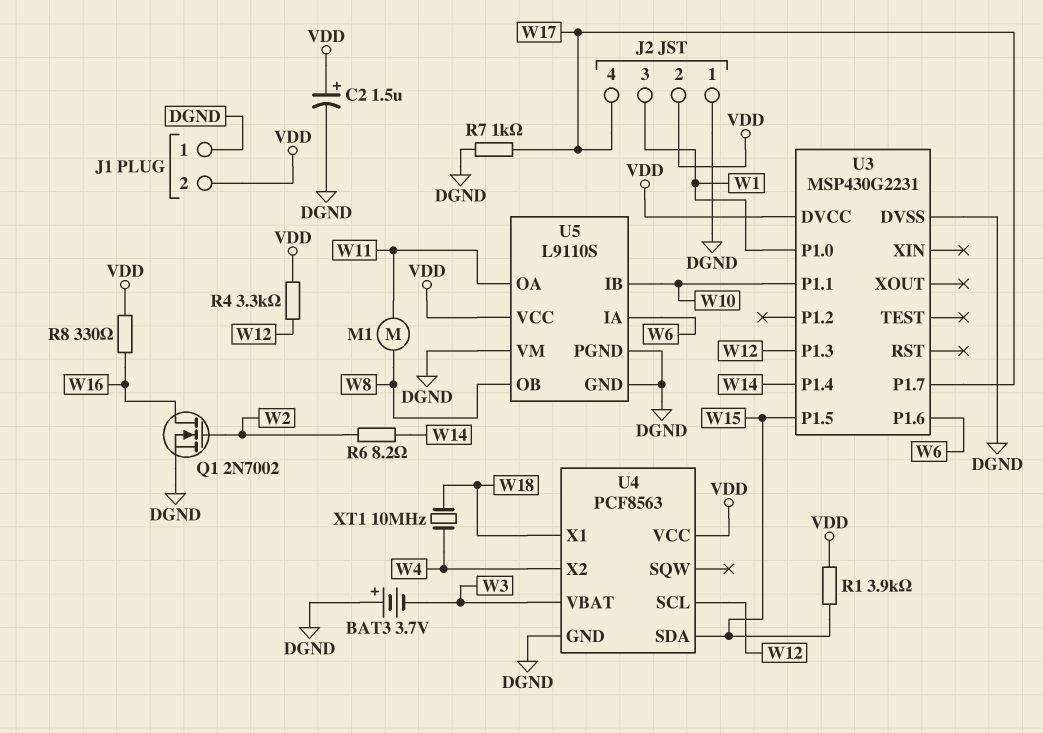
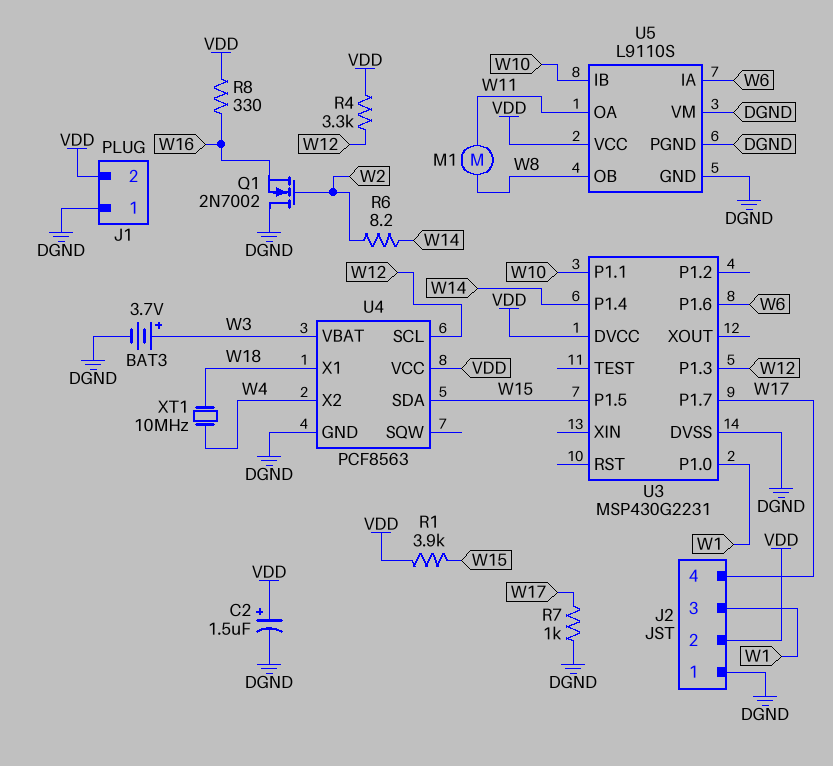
BAT3: 3.7V (plus DGND, minus W3) -> 3.7V (plus W3, minus DGND)
Q1: NMOS 2N7002 (G W2, D W16, S DGND) -> NMOS 2N7002 (G W2, D DGND, S W16)

